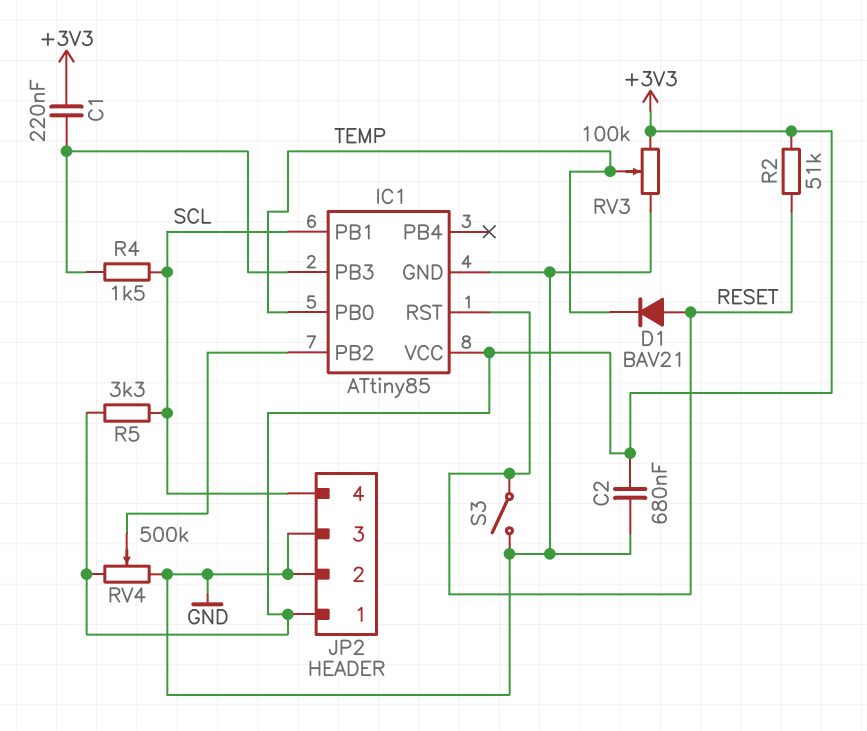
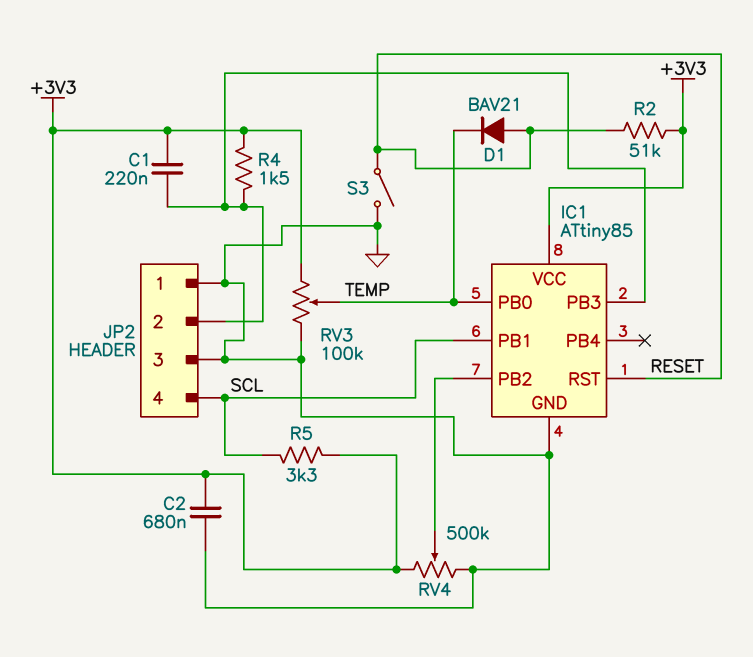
JP2 pin 1: +3V3 -> GND
JP2 pin 2: GND -> IC1/PB3
R4: 1.5k (IC1/PB3, SCL) -> 1.5k (+3V3, IC1/PB3)

